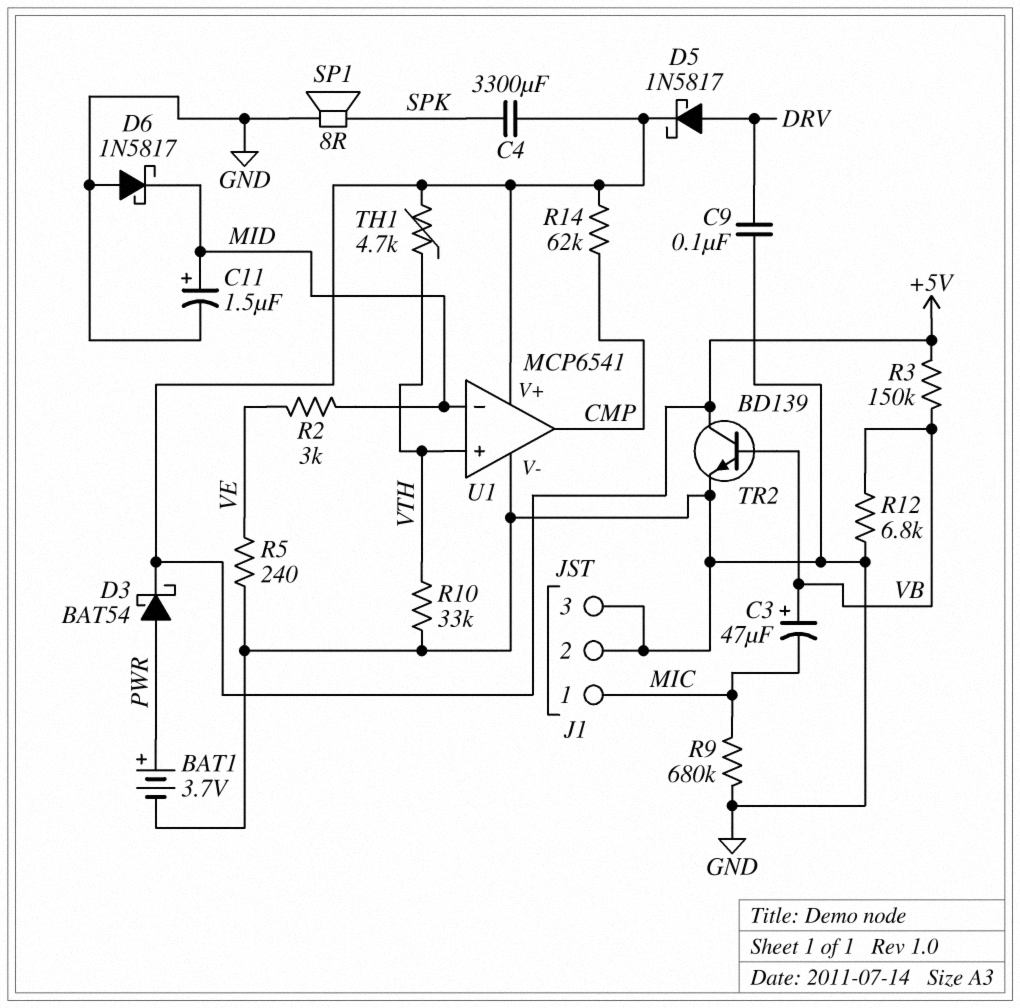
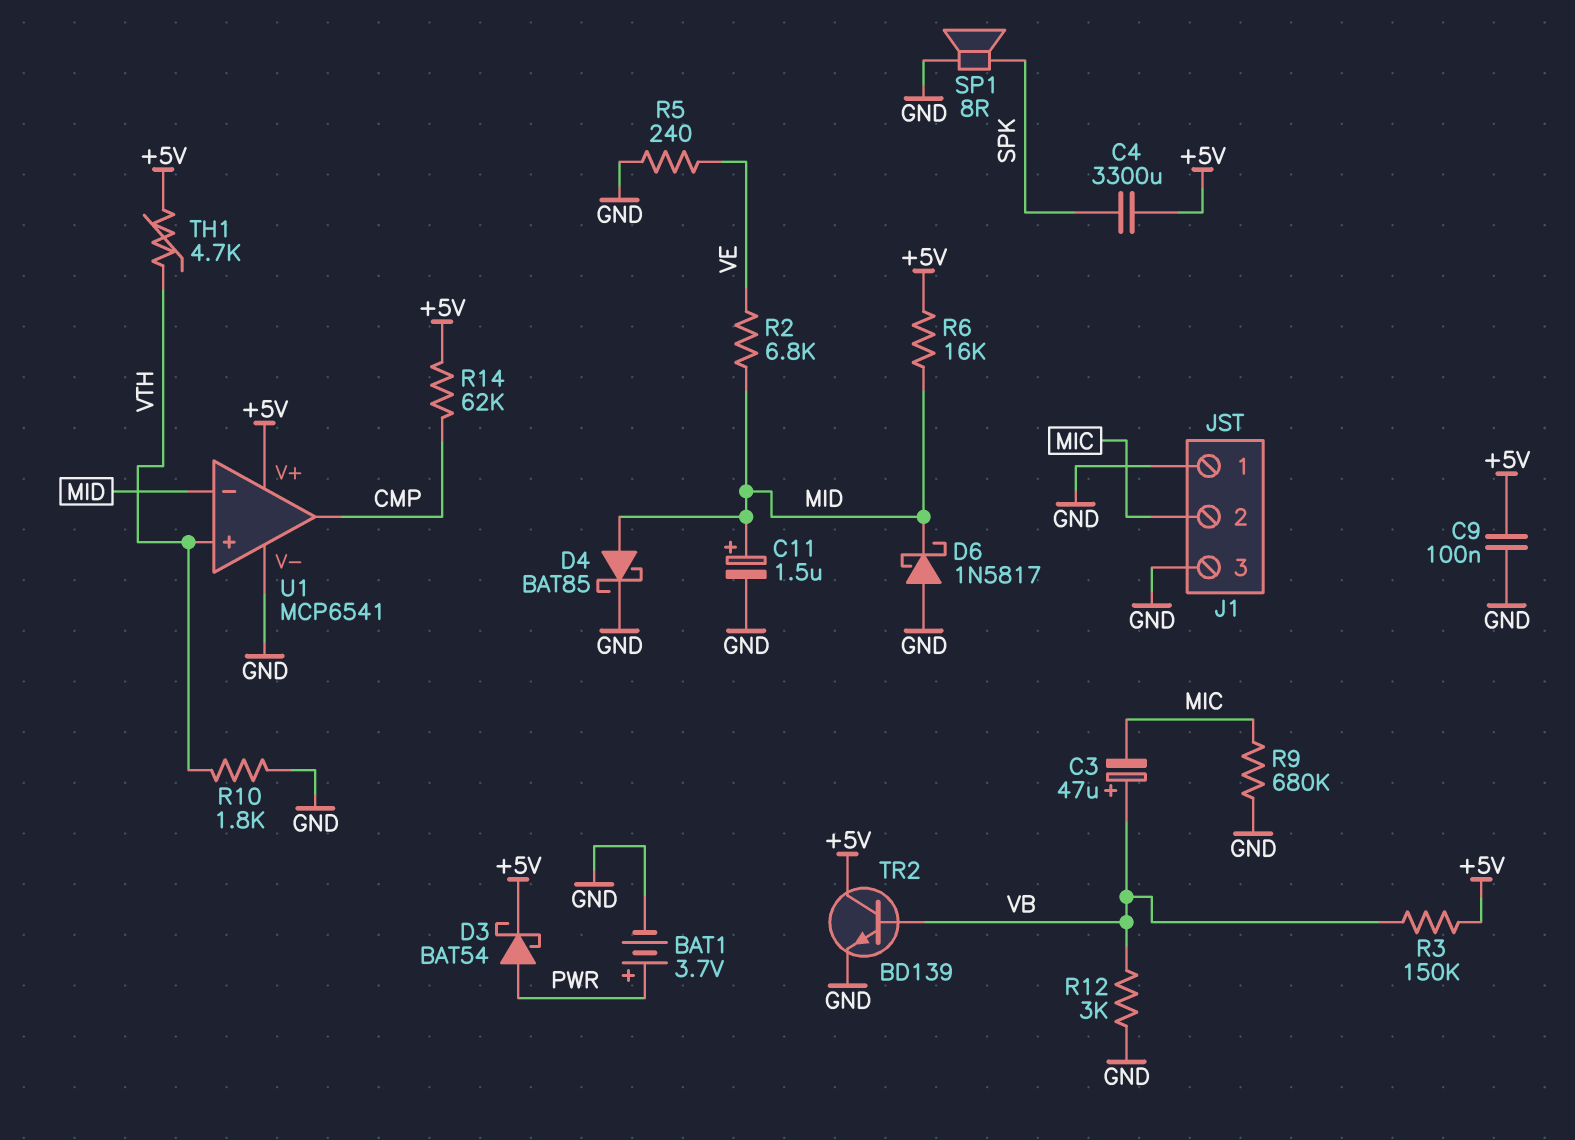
C9: 100nF (DRV, GND) -> 100nF (+5V, GND)
D4: none -> schottky BAT85 (A MID, K GND)
D5: schottky 1N5817 (A DRV, K +5V) -> none
J1 pin 1: MIC -> GND
J1 pin 2: GND -> MIC
R2: 3k (MID, VE) -> 6.8k (MID, VE)
R6: none -> 16k (+5V, MID)
R10: 33k (GND, VTH) -> 1.8k (GND, VTH)
R12: 6.8k (GND, VB) -> 3k (GND, VB)

